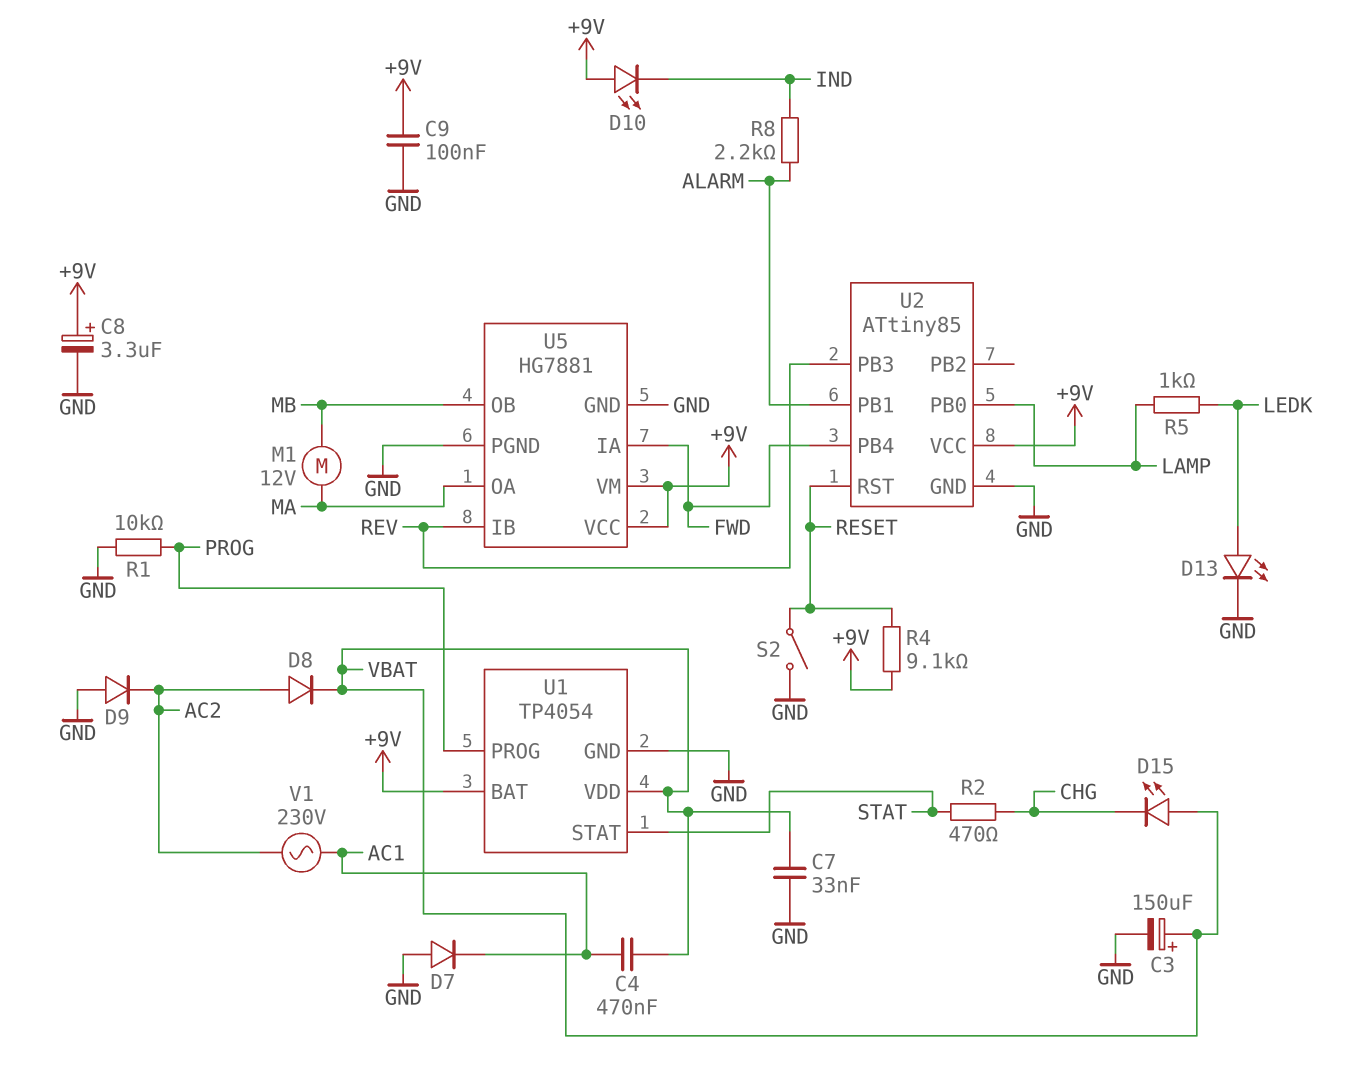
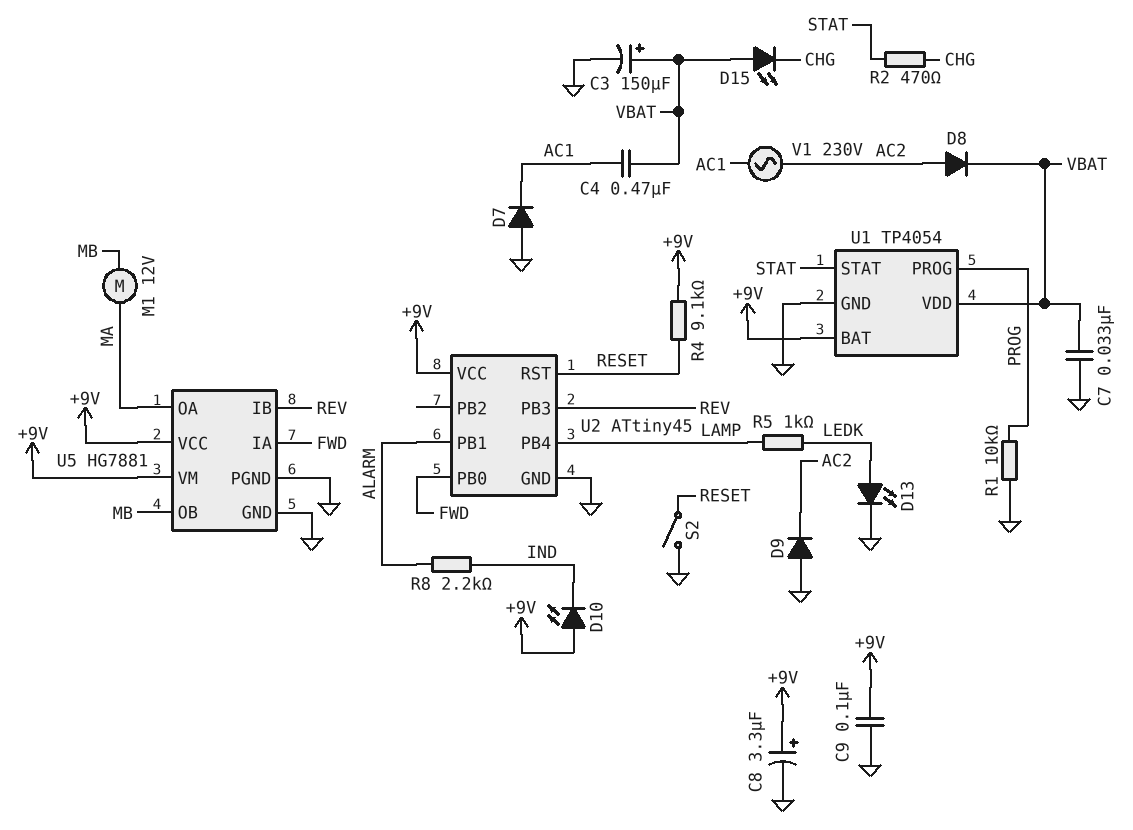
U2: ATtiny85 -> ATtiny45
U2 pin PB0: LAMP -> FWD
U2 pin PB4: FWD -> LAMP

